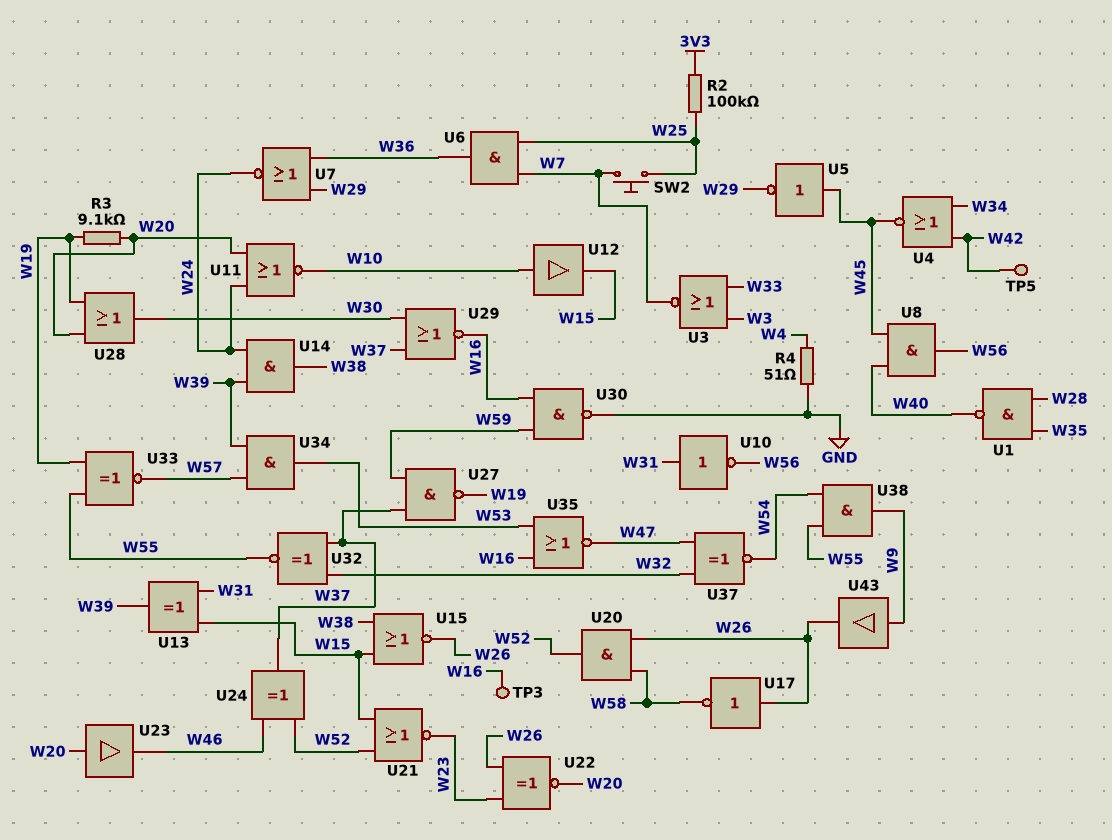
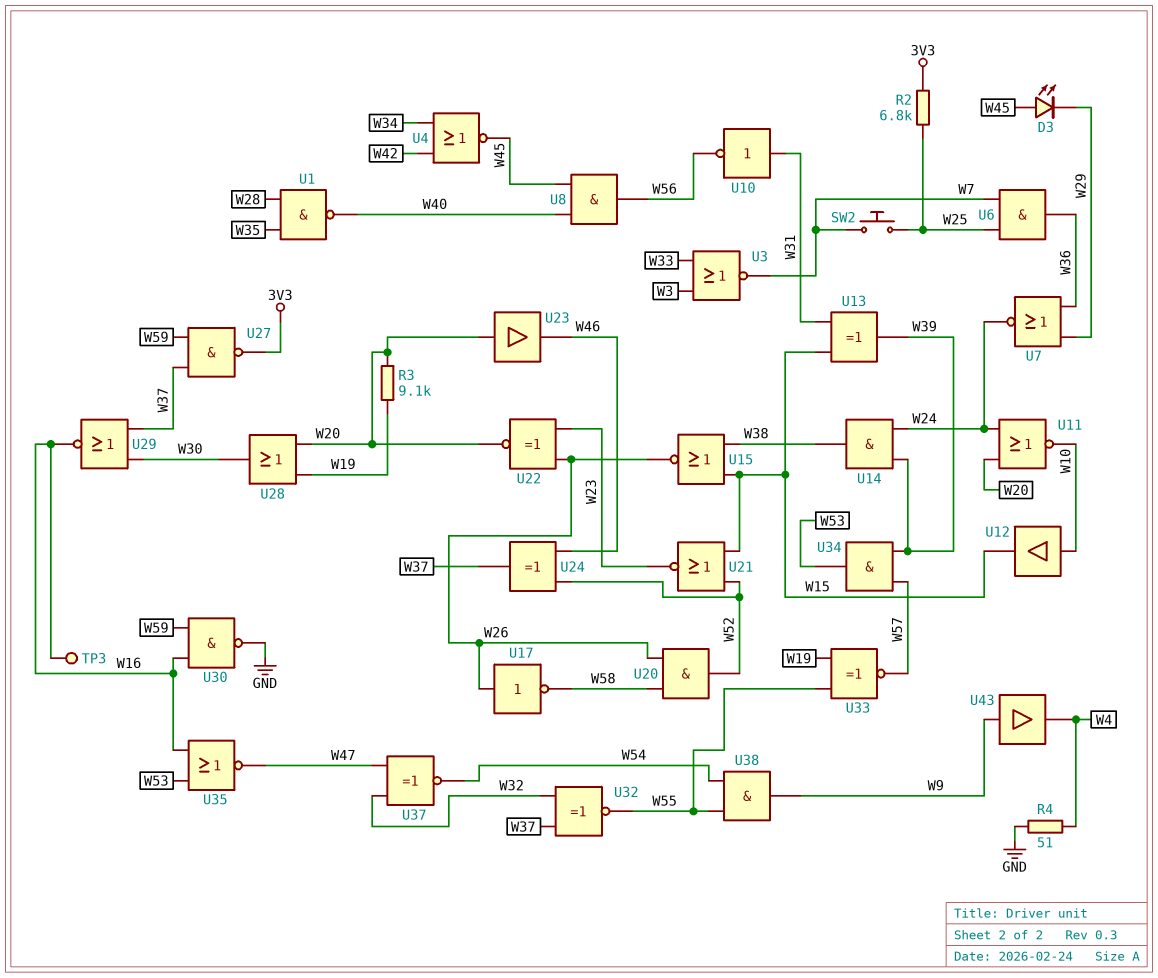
D3: none -> LED (A W45, K W29)
R2: 100k (3V3, W25) -> 6.8k (3V3, W25)
TP5: test point (W42) -> none
U5: NOT (in W45, out W29) -> none
U27: NAND (in W37, in W59, out W19) -> NAND (in W37, in W59, out 3V3)
U43: buffer (in W9, out W26) -> buffer (in W9, out W4)

